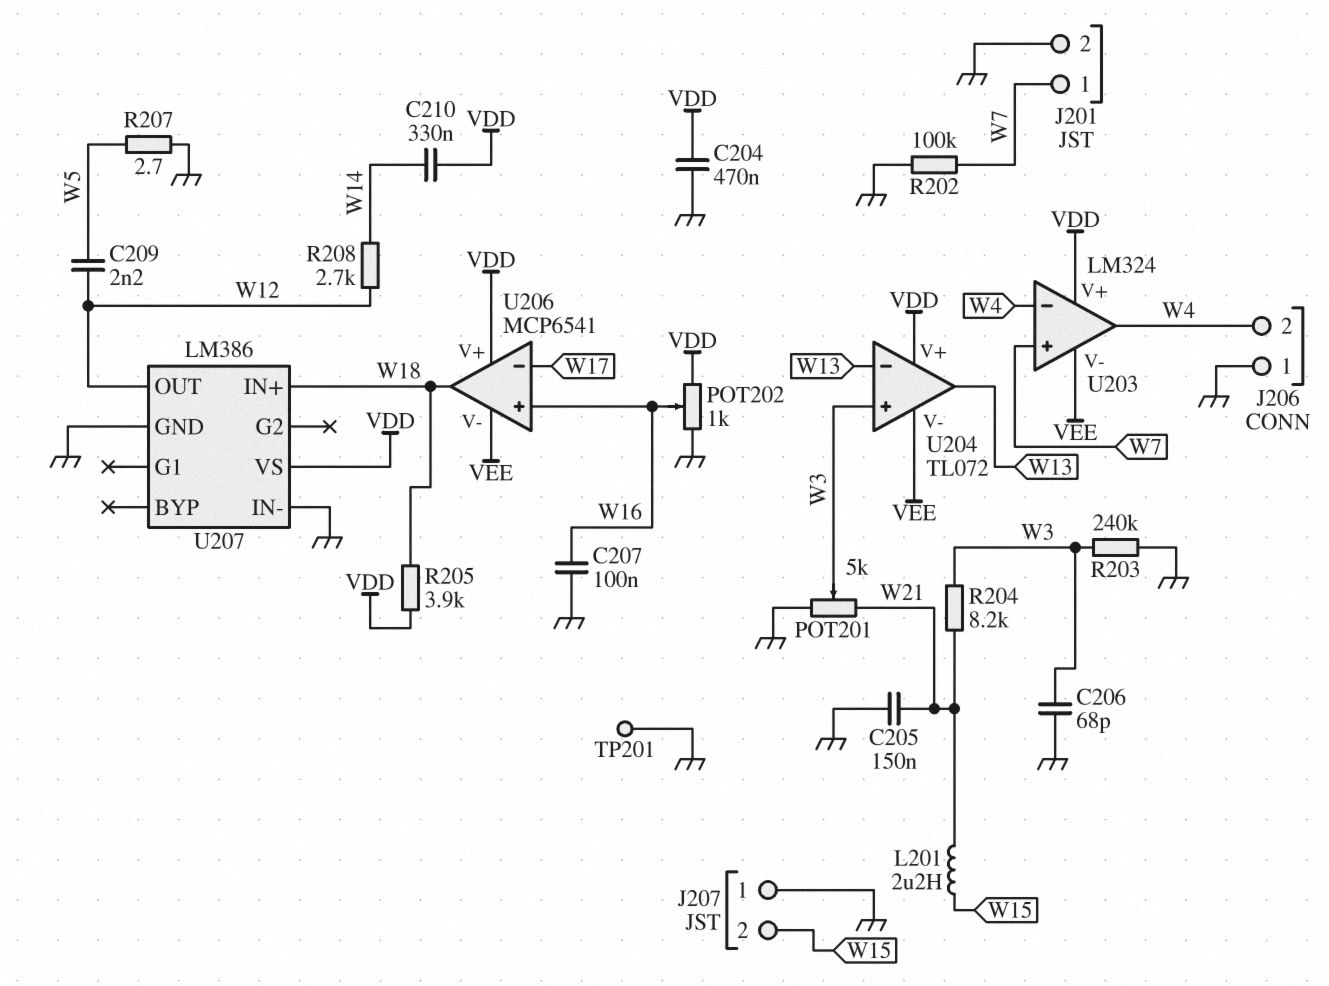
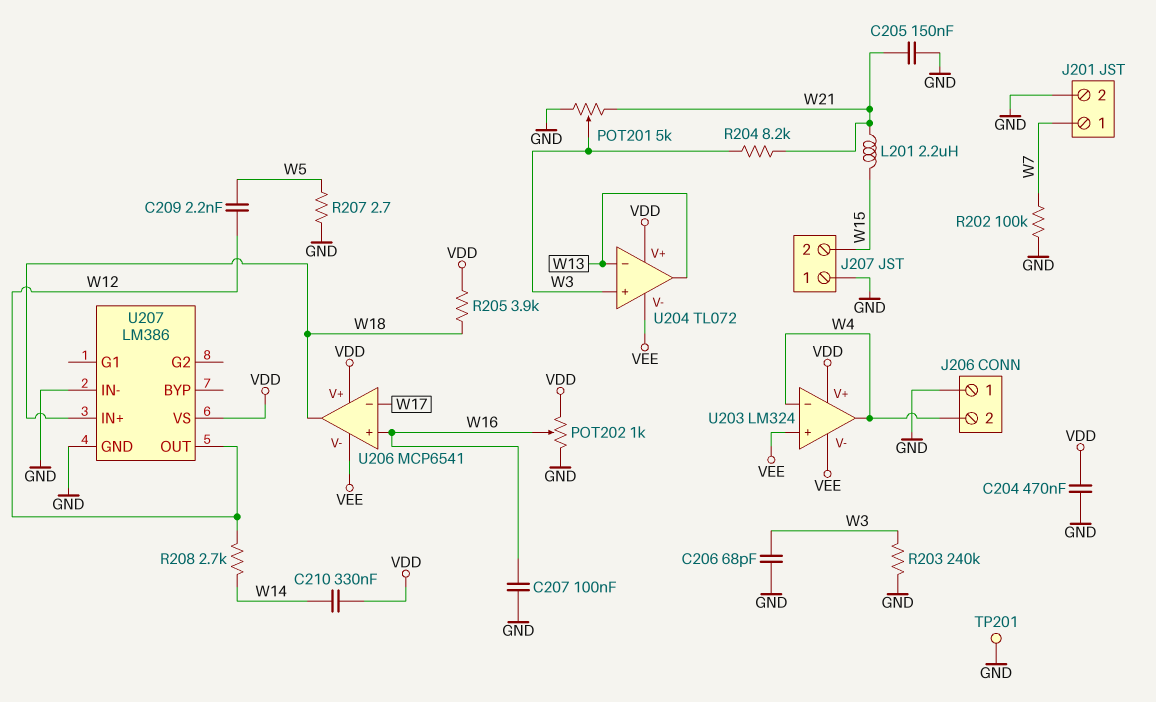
U203 pin in+: W7 -> VEE

